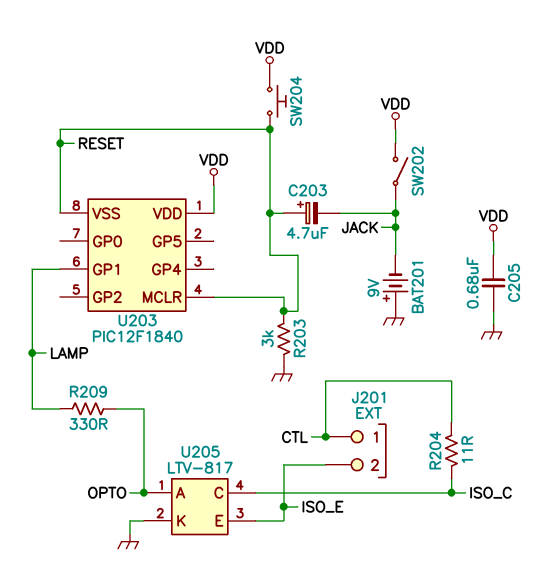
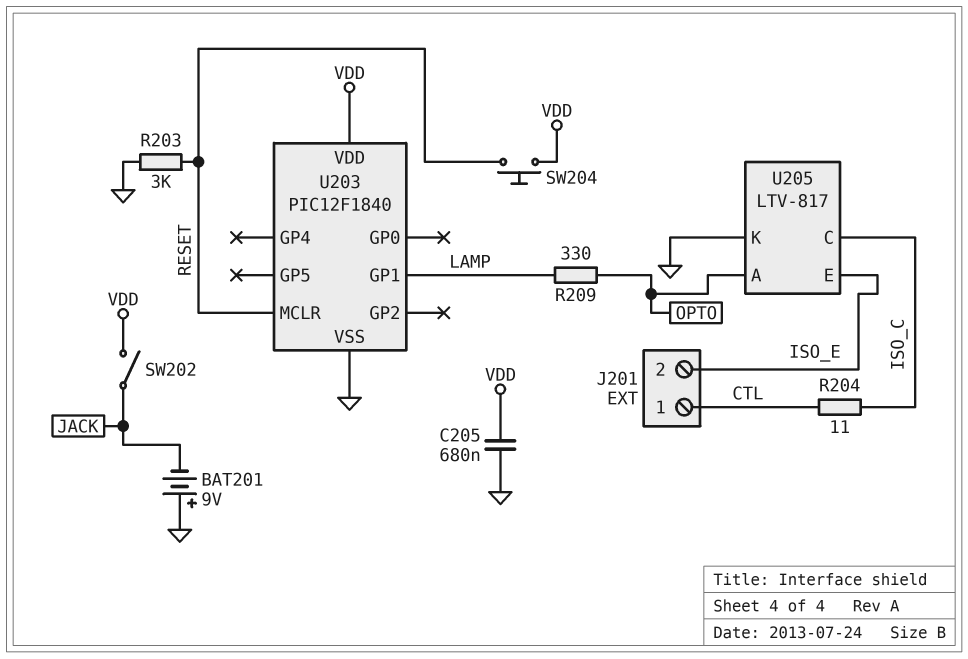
C203: 4.7uF (plus RESET, minus JACK) -> none
U203 pin VSS: RESET -> GND

